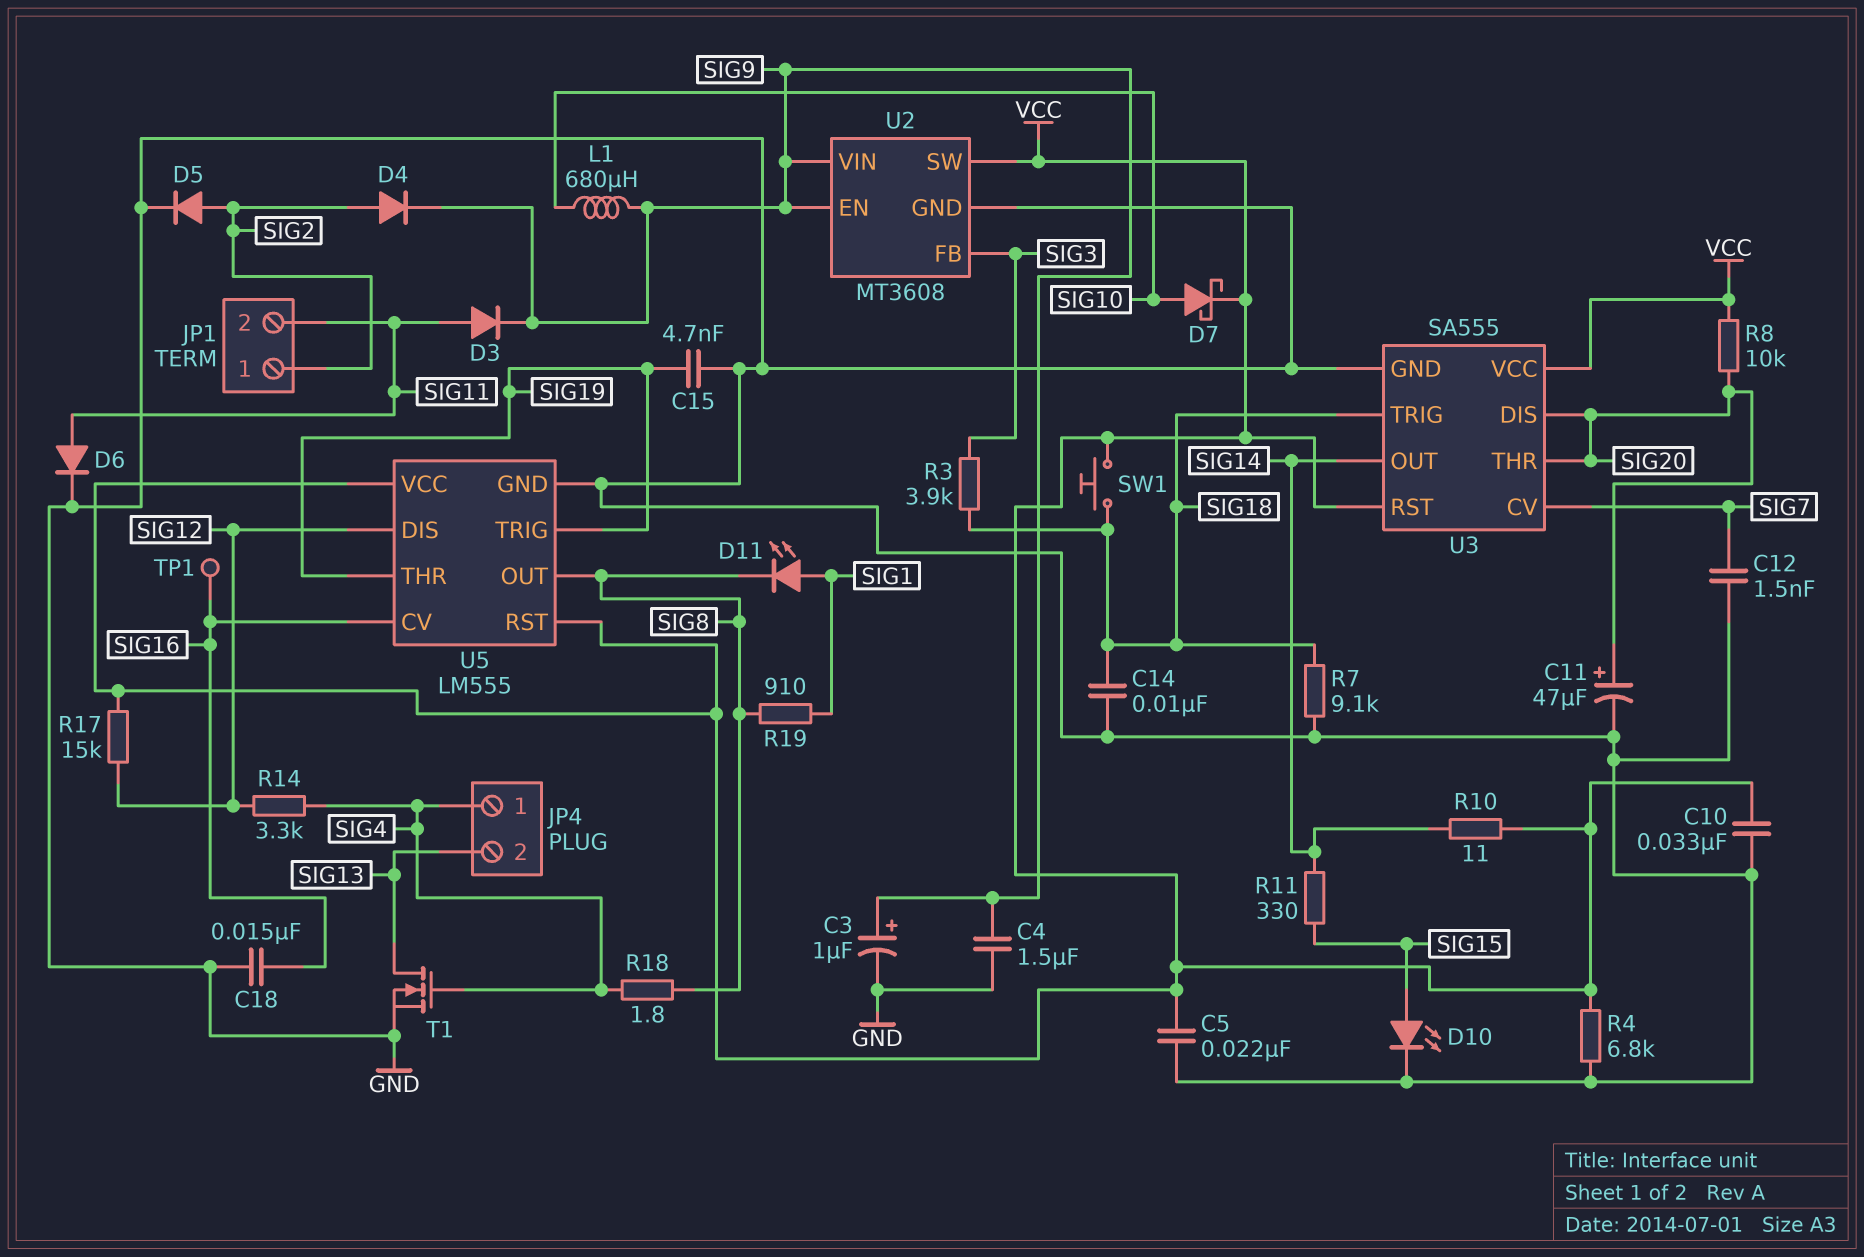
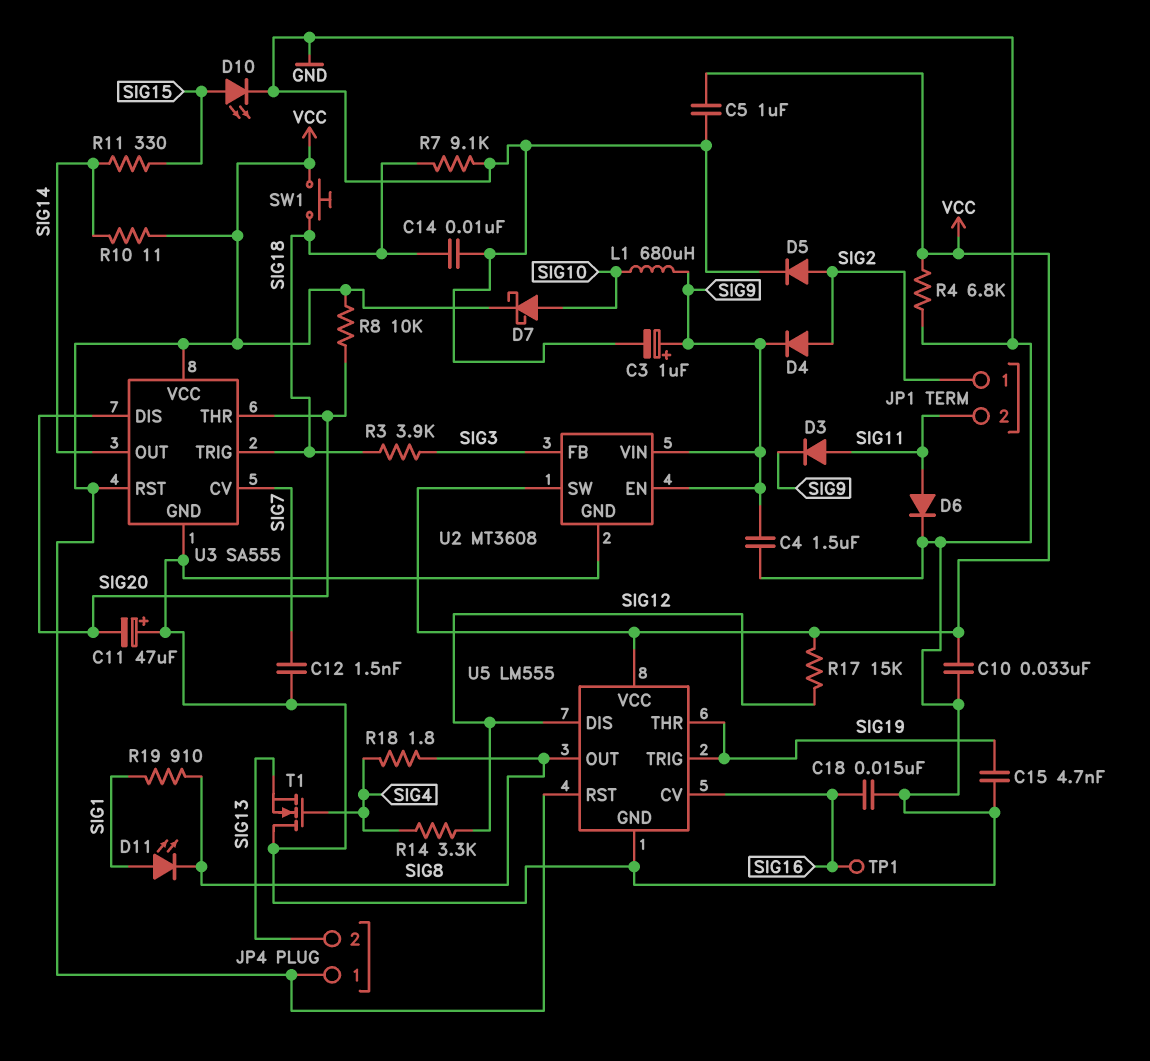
C5: 22nF (GND, VCC) -> 1uF (GND, VCC)
C11: 47uF (plus SIG20, minus GND) -> 47uF (plus GND, minus SIG20)
JP4 pin 1: SIG4 -> VCC
T1: NMOS (G SIG4, D SIG13, S GND) -> NMOS (G SIG4, D GND, S SIG13)

